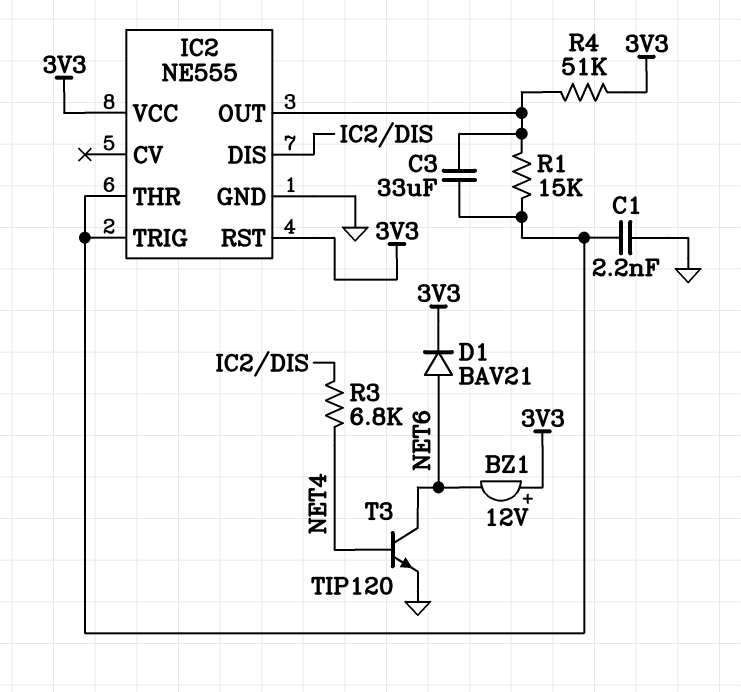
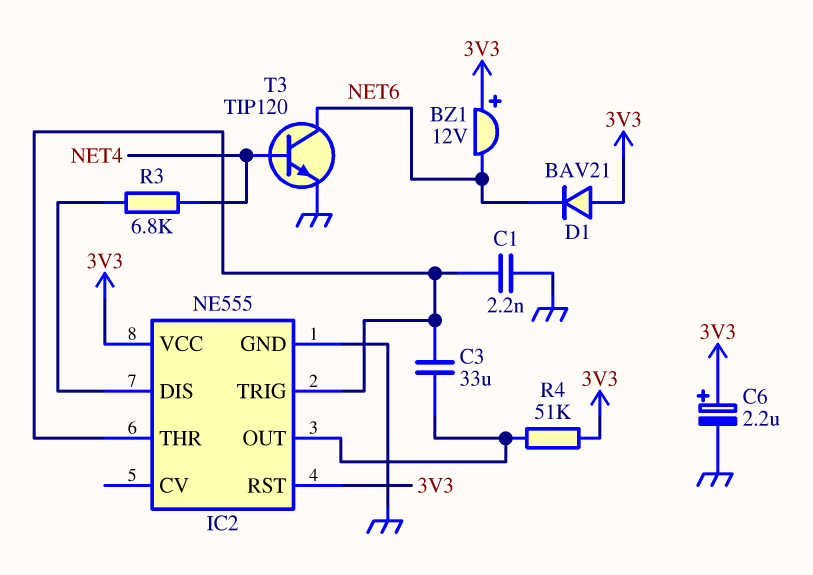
C6: none -> 2.2uF (plus 3V3, minus GND)
D1: diode BAV21 (A NET6, K 3V3) -> diode BAV21 (A 3V3, K NET6)
R1: 15k (IC2/OUT, IC2/THR) -> none

